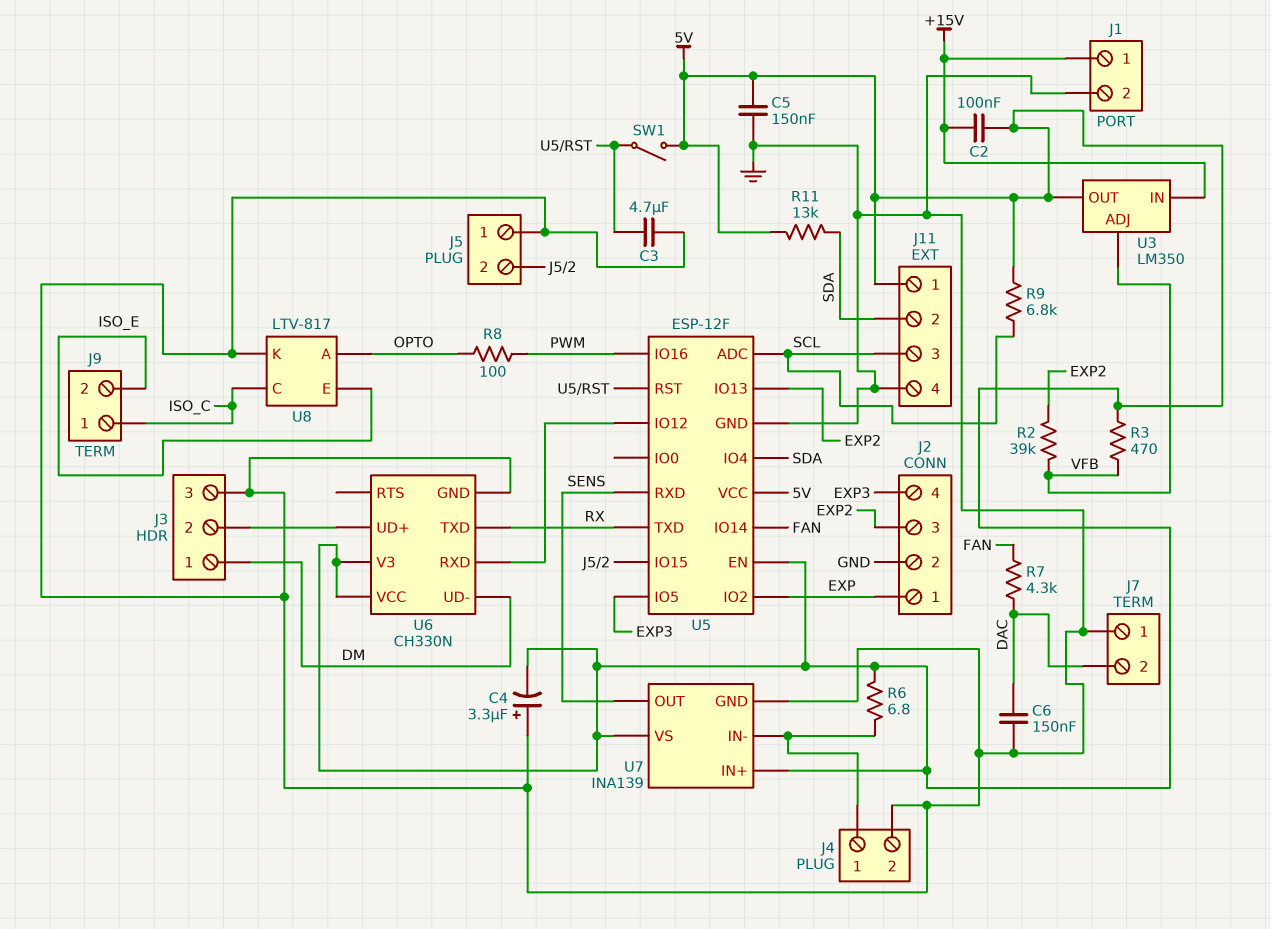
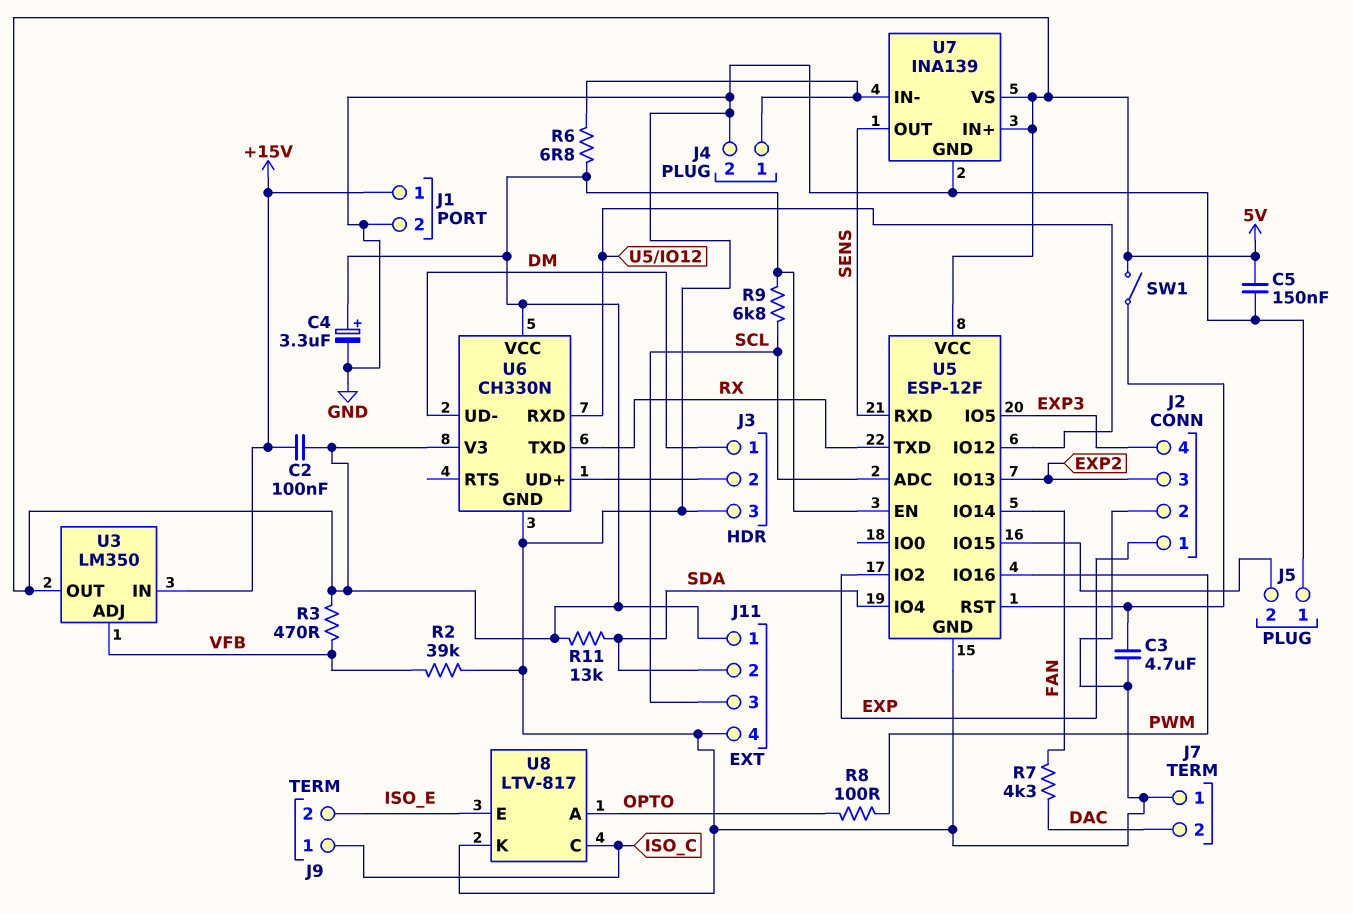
C4: 3.3uF (plus GND, minus 5V) -> 3.3uF (plus 5V, minus GND)
C6: 150nF (DAC, GND) -> none
R2: 39k (EXP2, VFB) -> 39k (GND, VFB)

